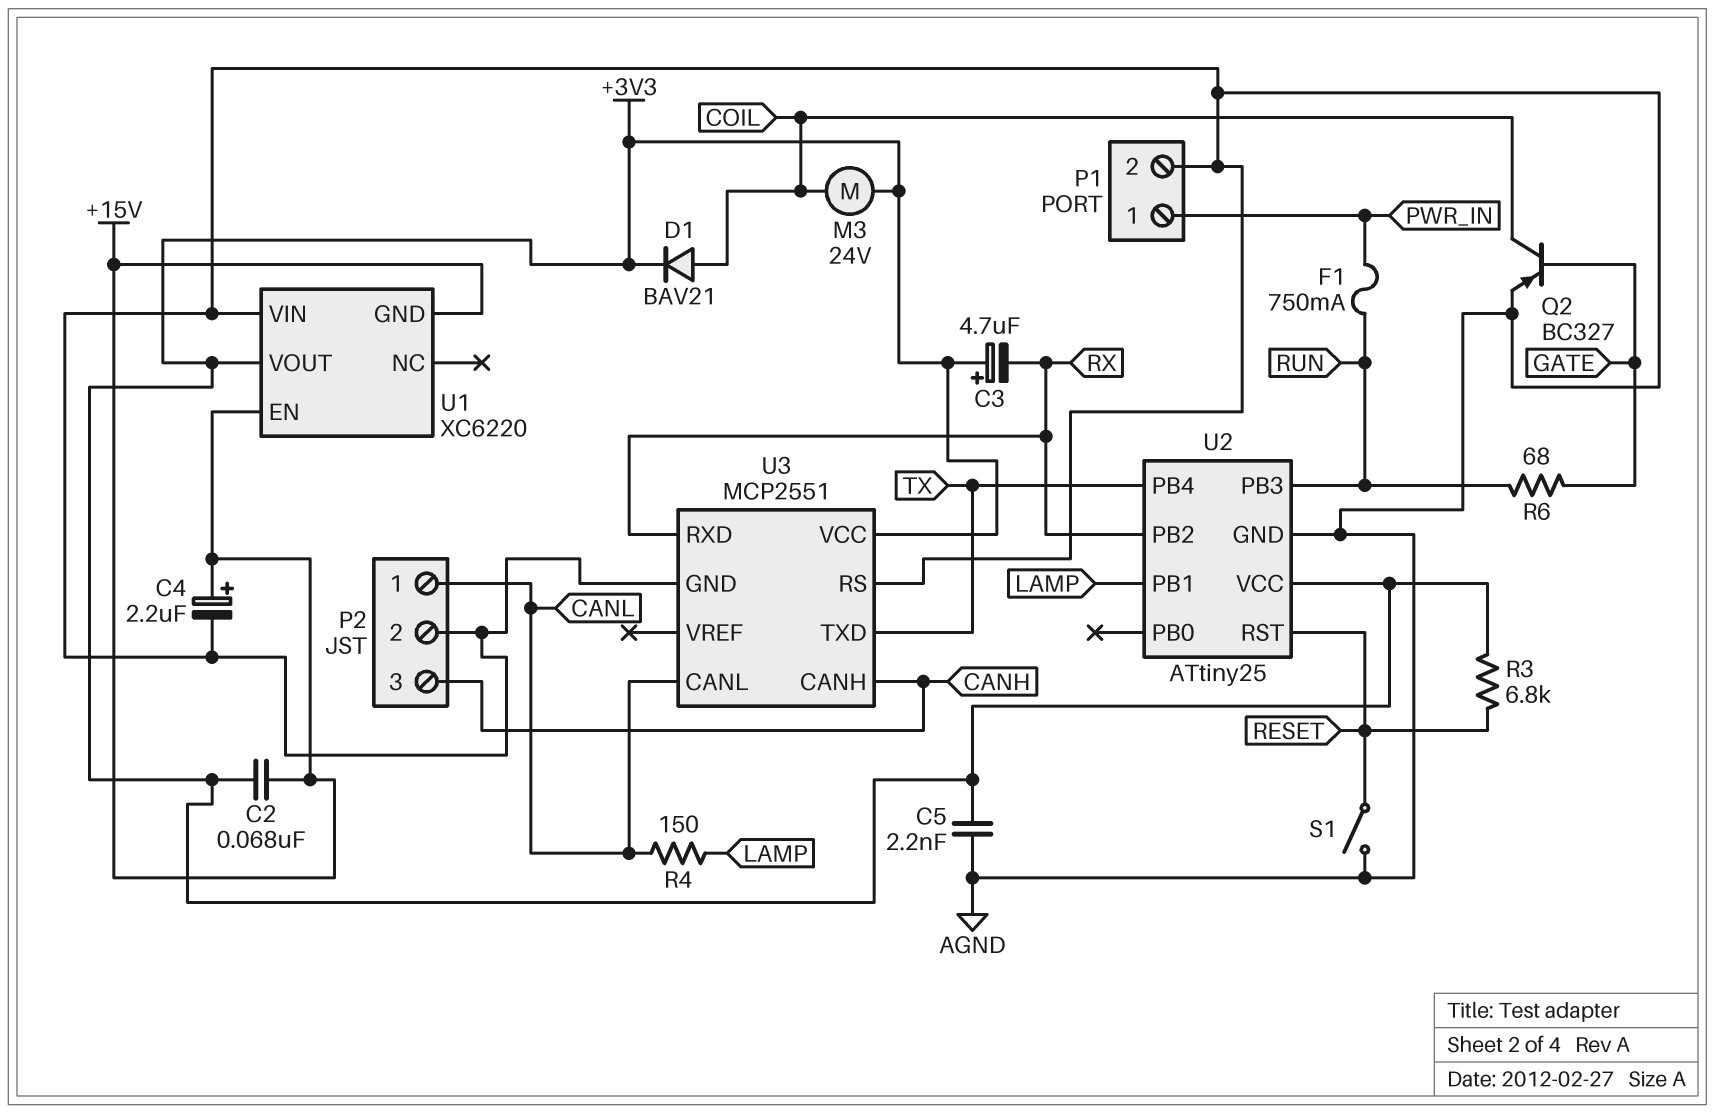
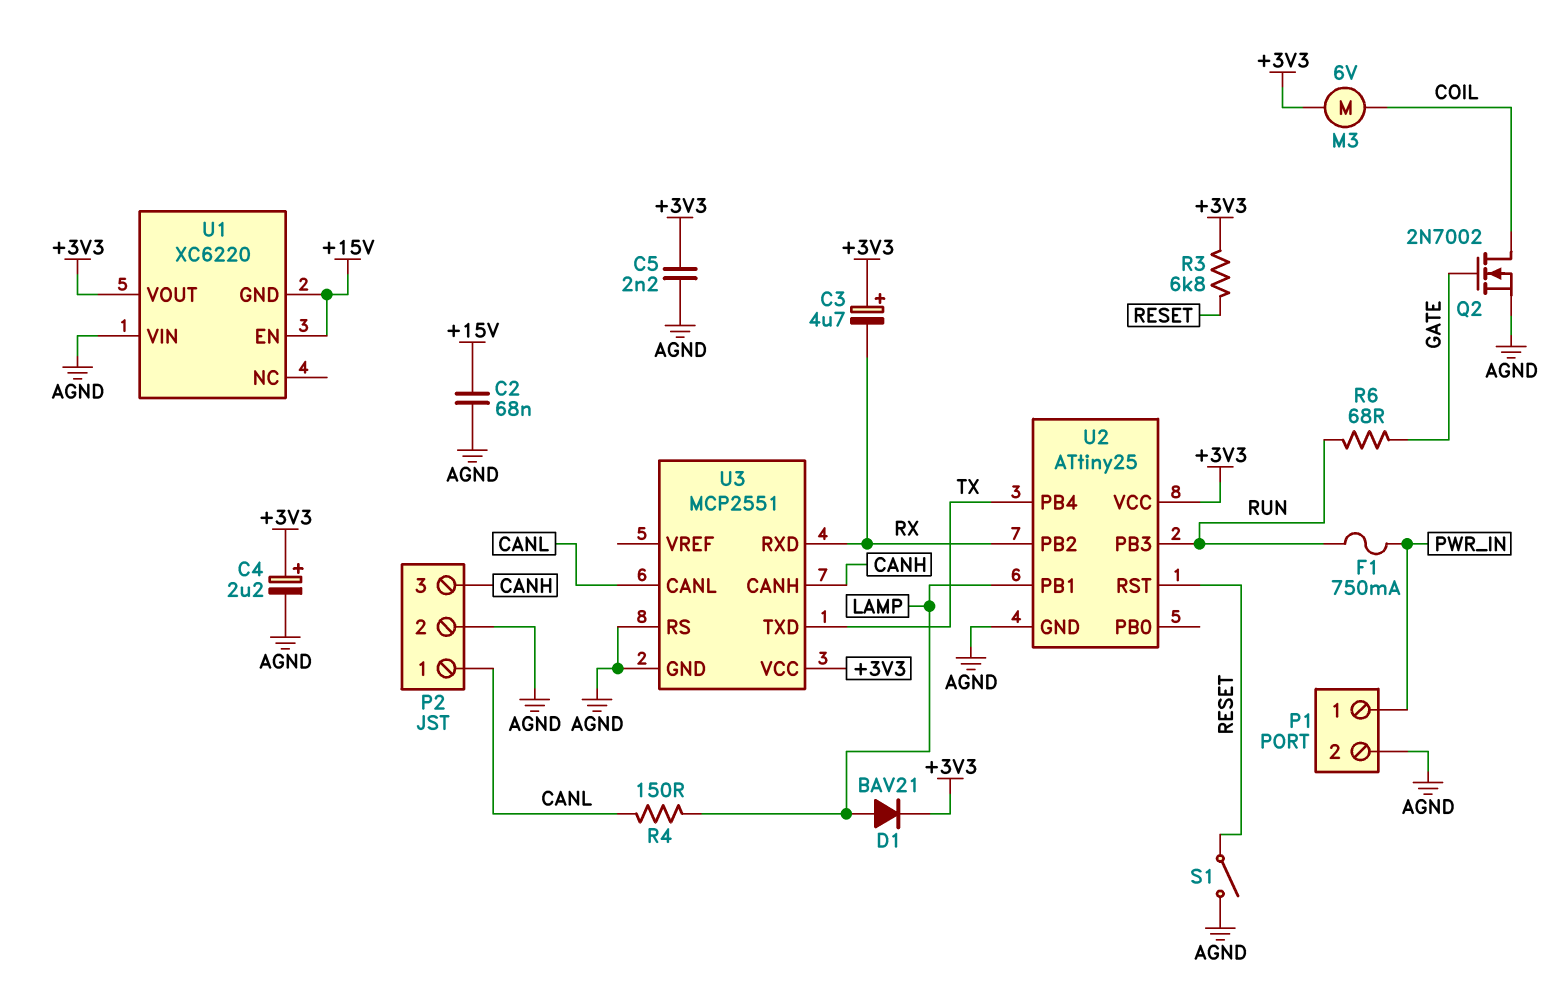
C2: 68nF (+3V3, +15V) -> 68nF (+15V, AGND)
C4: 2.2uF (plus +15V, minus AGND) -> 2.2uF (plus +3V3, minus AGND)
D1: diode BAV21 (A COIL, K +3V3) -> diode BAV21 (A LAMP, K +3V3)
M3: motor 24V (+3V3, COIL) -> motor 6V (+3V3, COIL)
Q2: PNP BC327 (B GATE, C COIL, E AGND) -> NMOS 2N7002 (G GATE, D COIL, S AGND)

